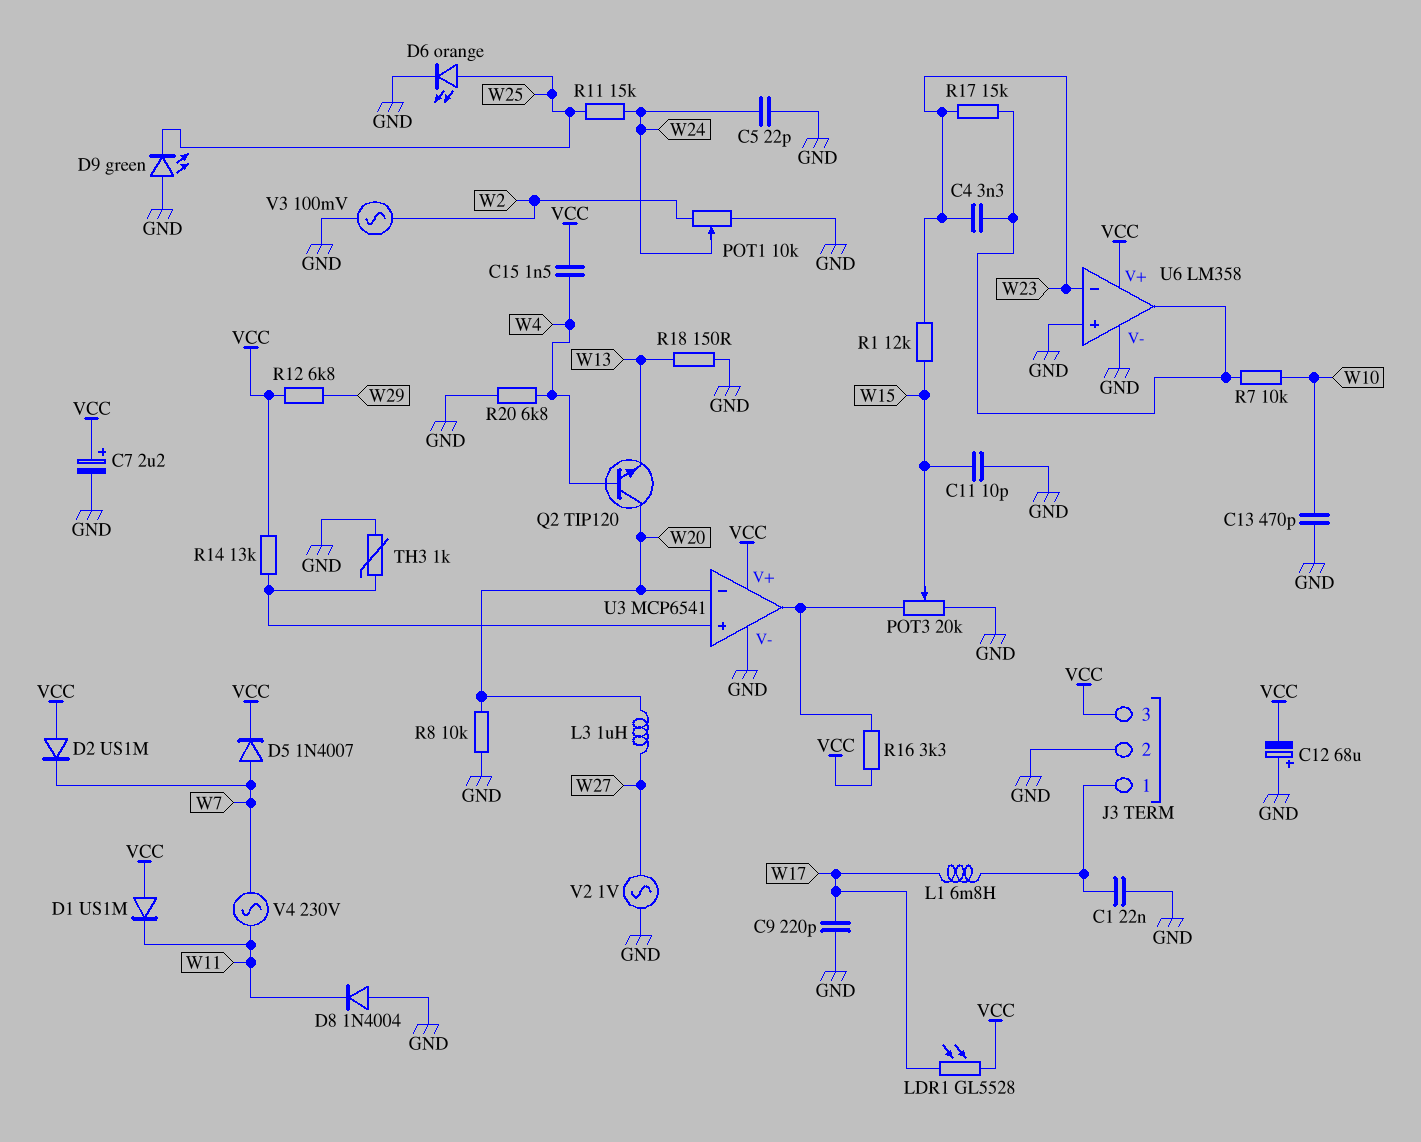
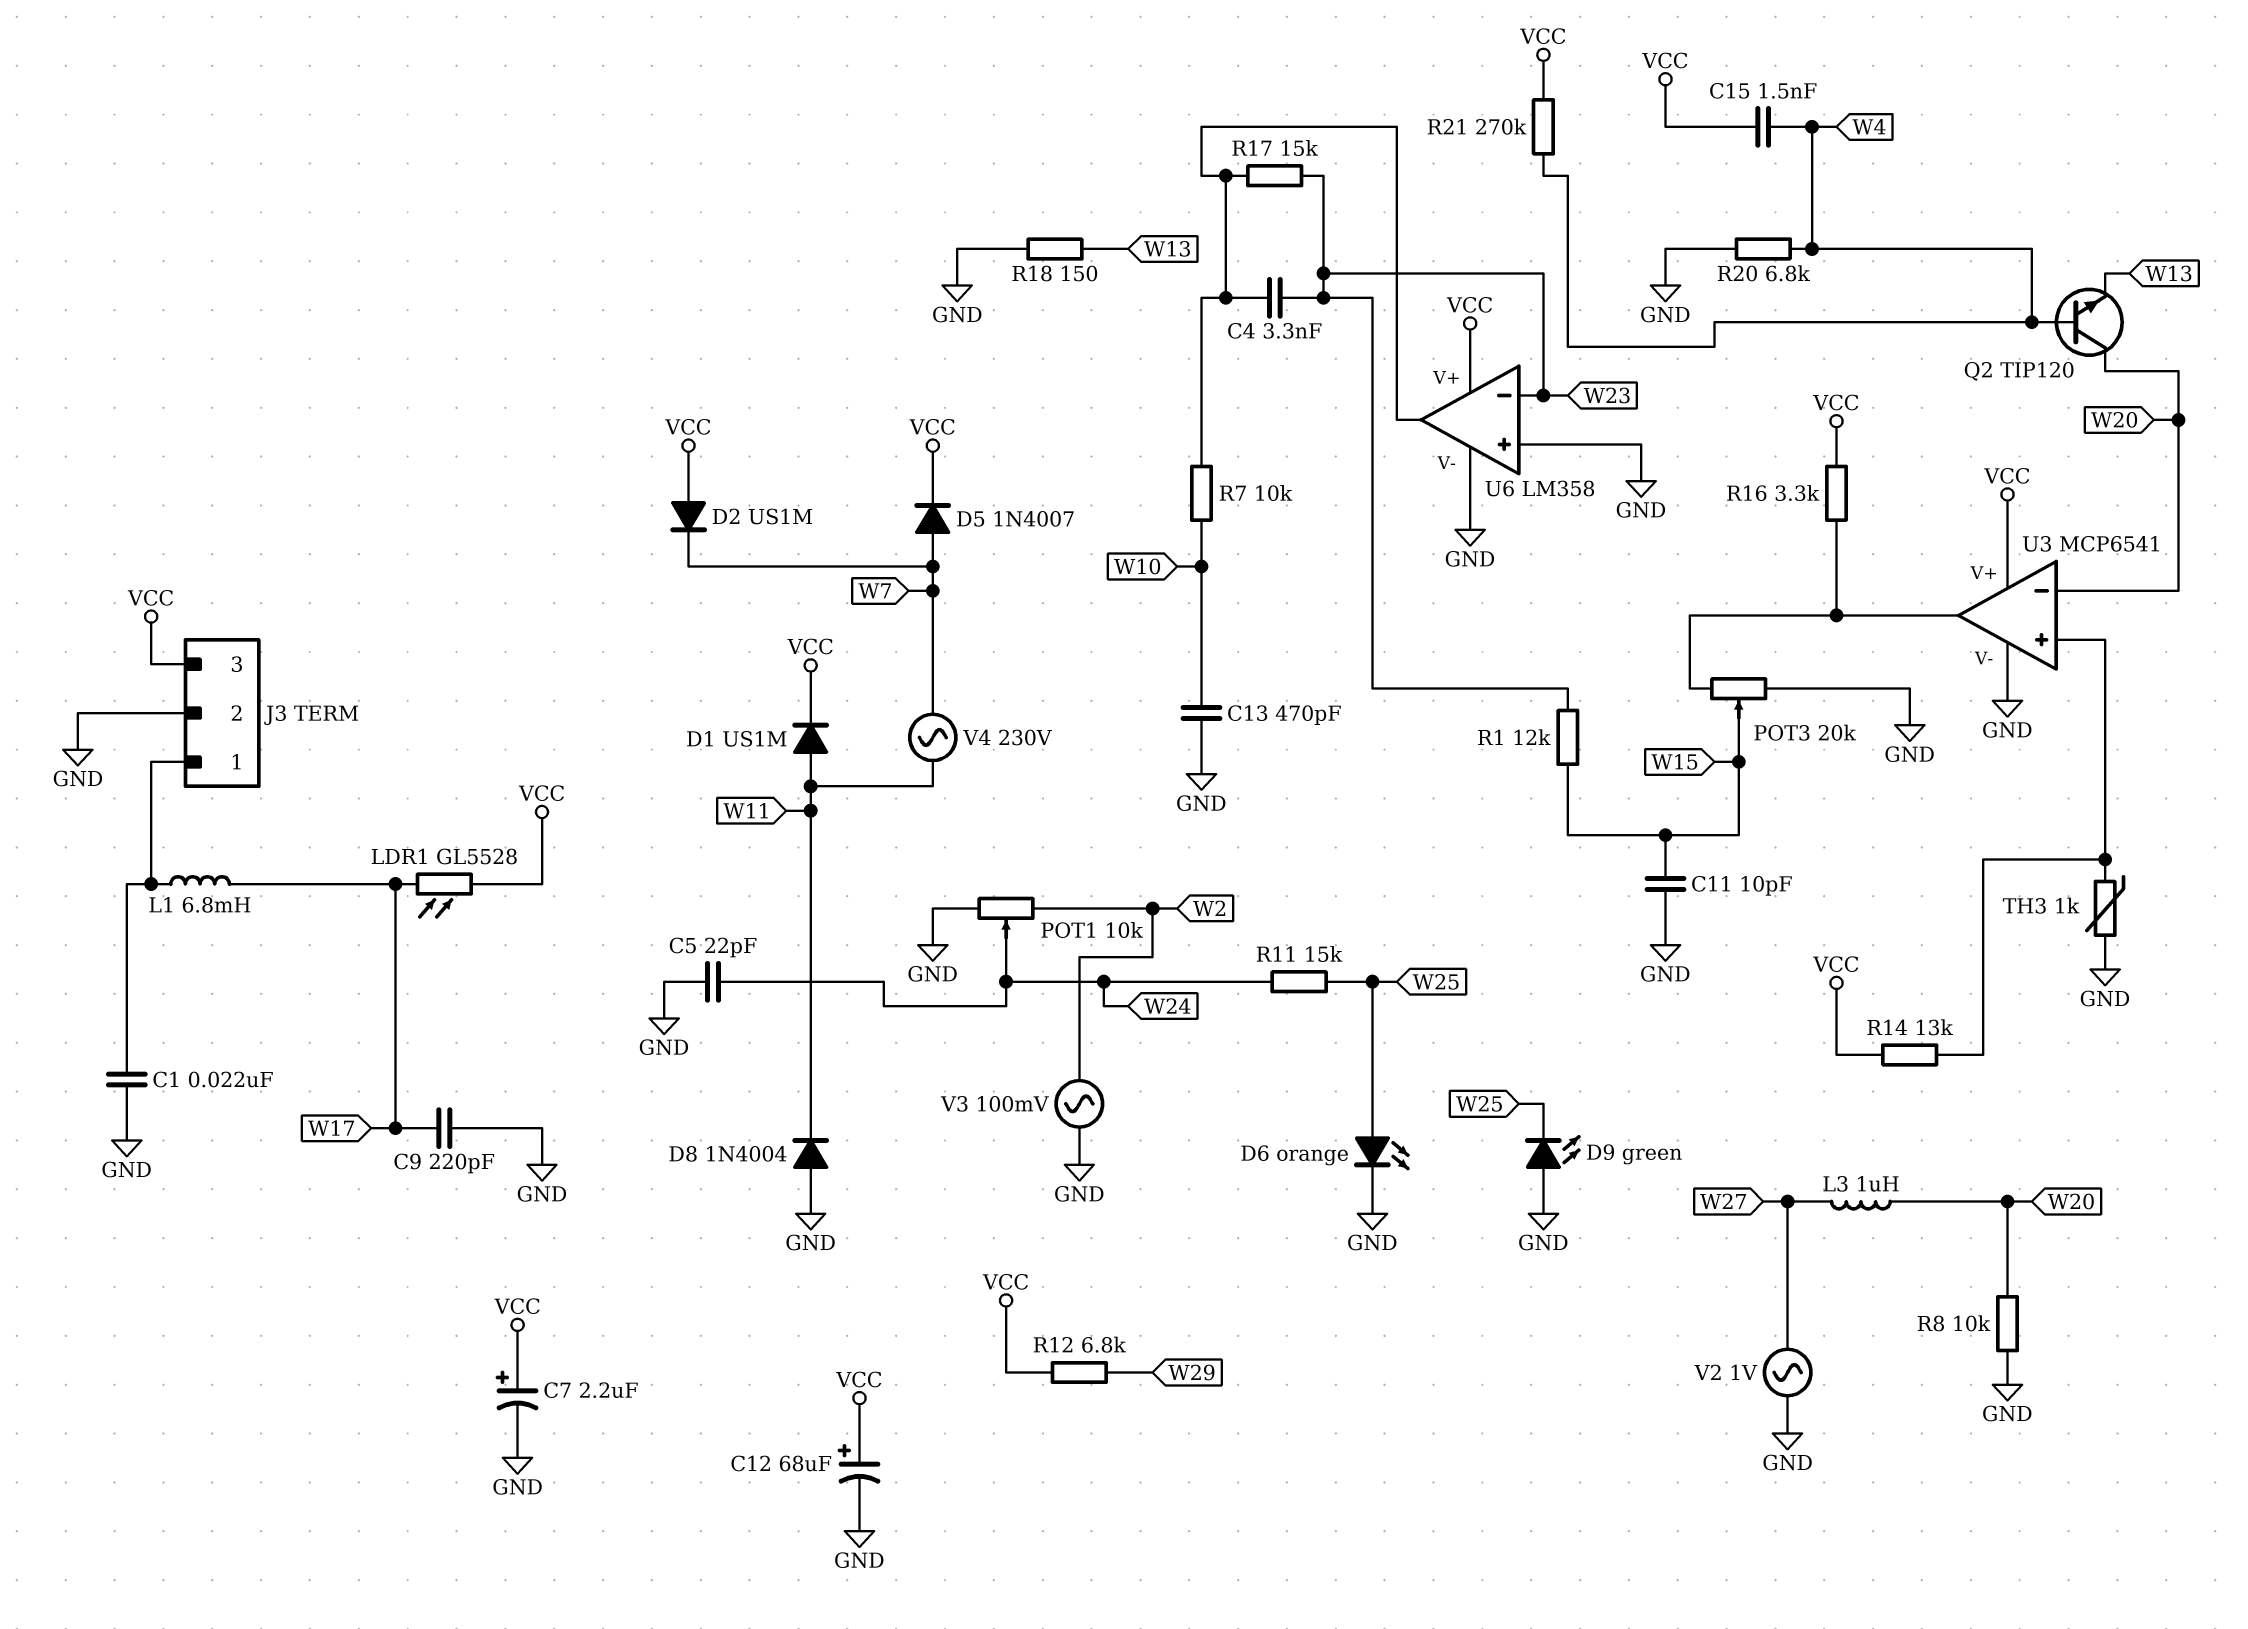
C12: 68uF (plus GND, minus VCC) -> 68uF (plus VCC, minus GND)
D1: diode US1M (A VCC, K W11) -> diode US1M (A W11, K VCC)
R21: none -> 270k (VCC, W4)

